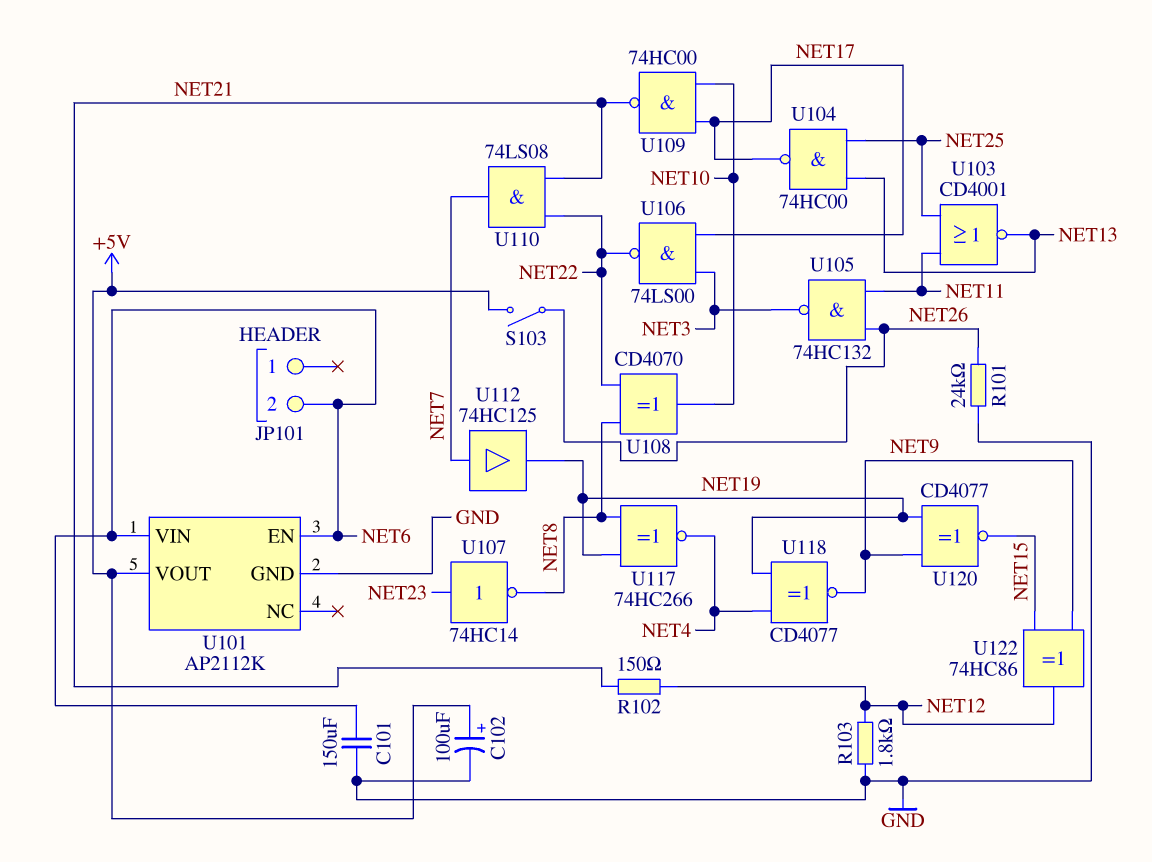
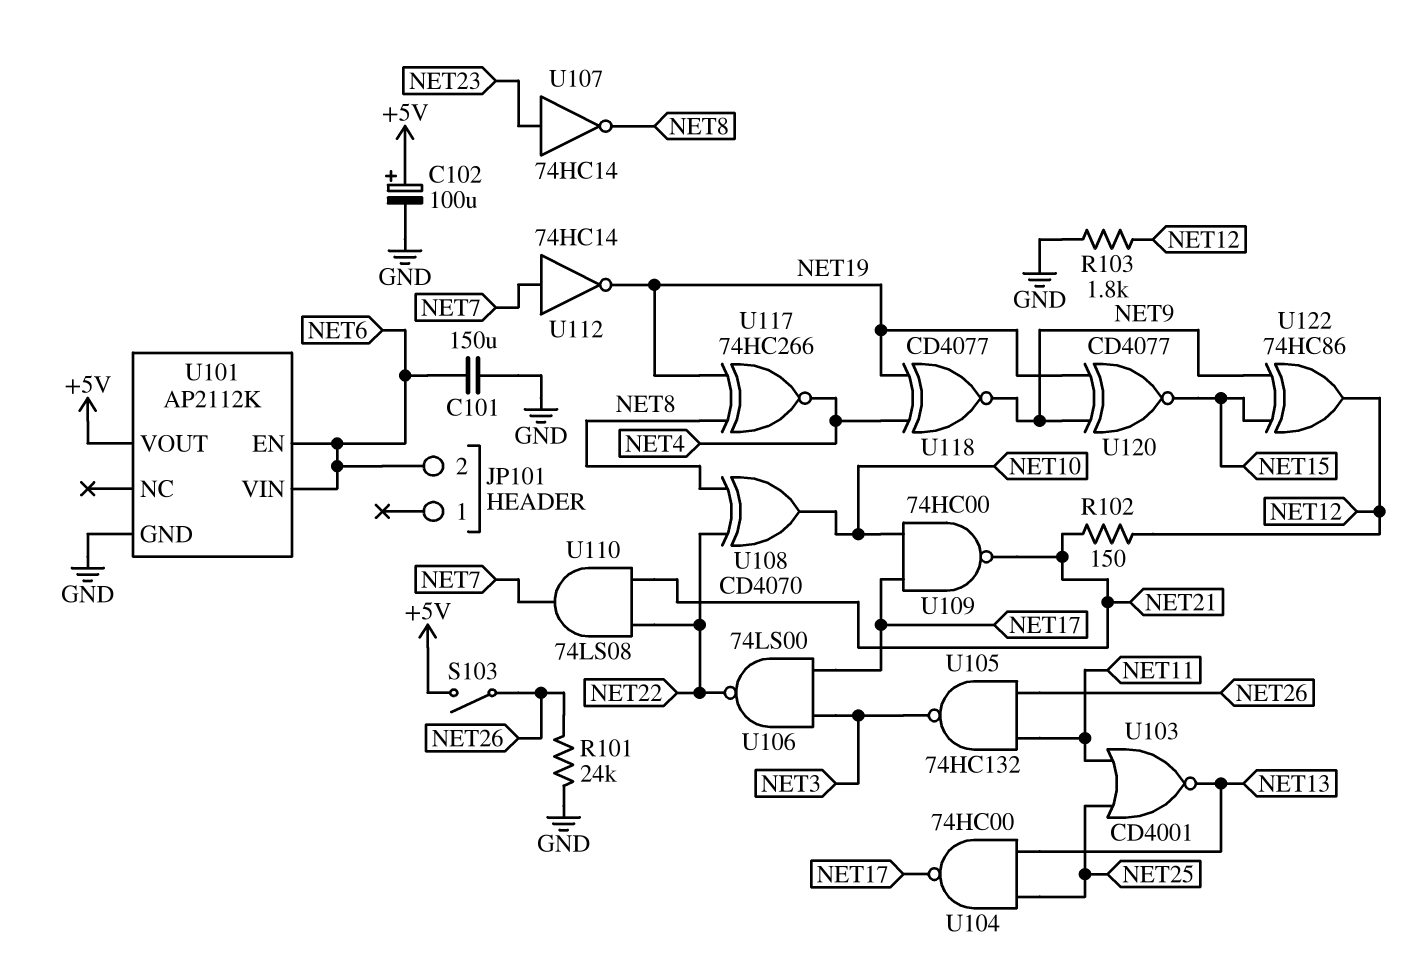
U112: buffer 74HC125 (in NET7, out NET19) -> NOT 74HC14 (in NET7, out NET19)

